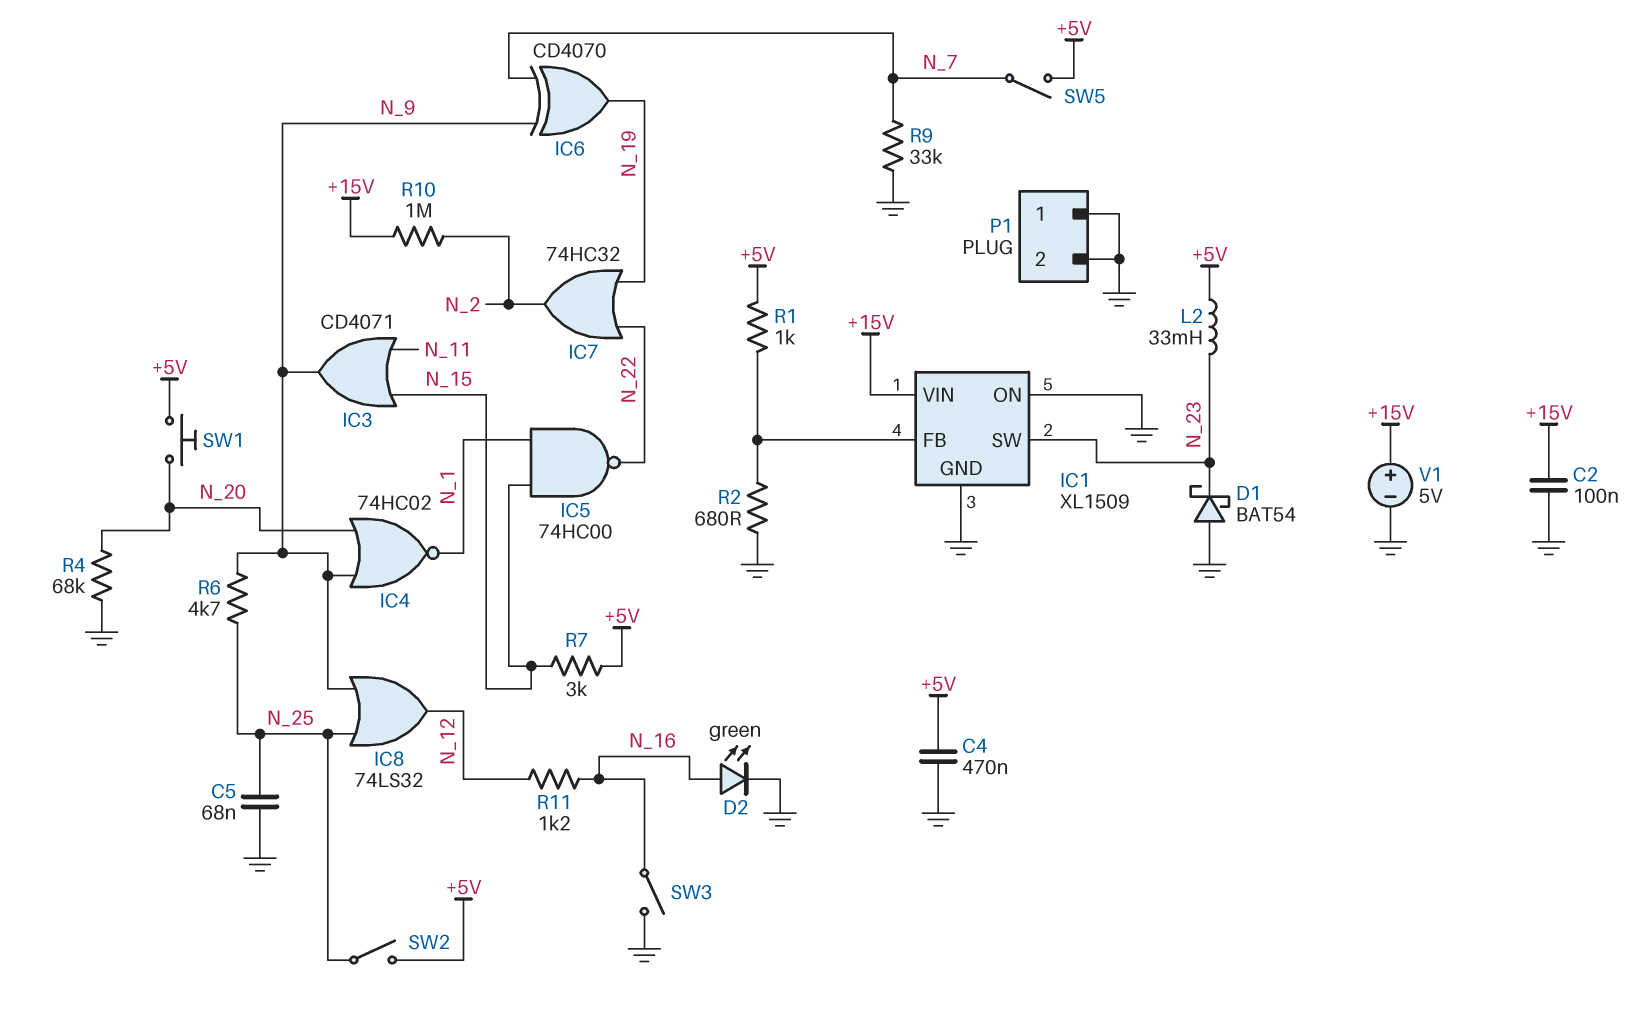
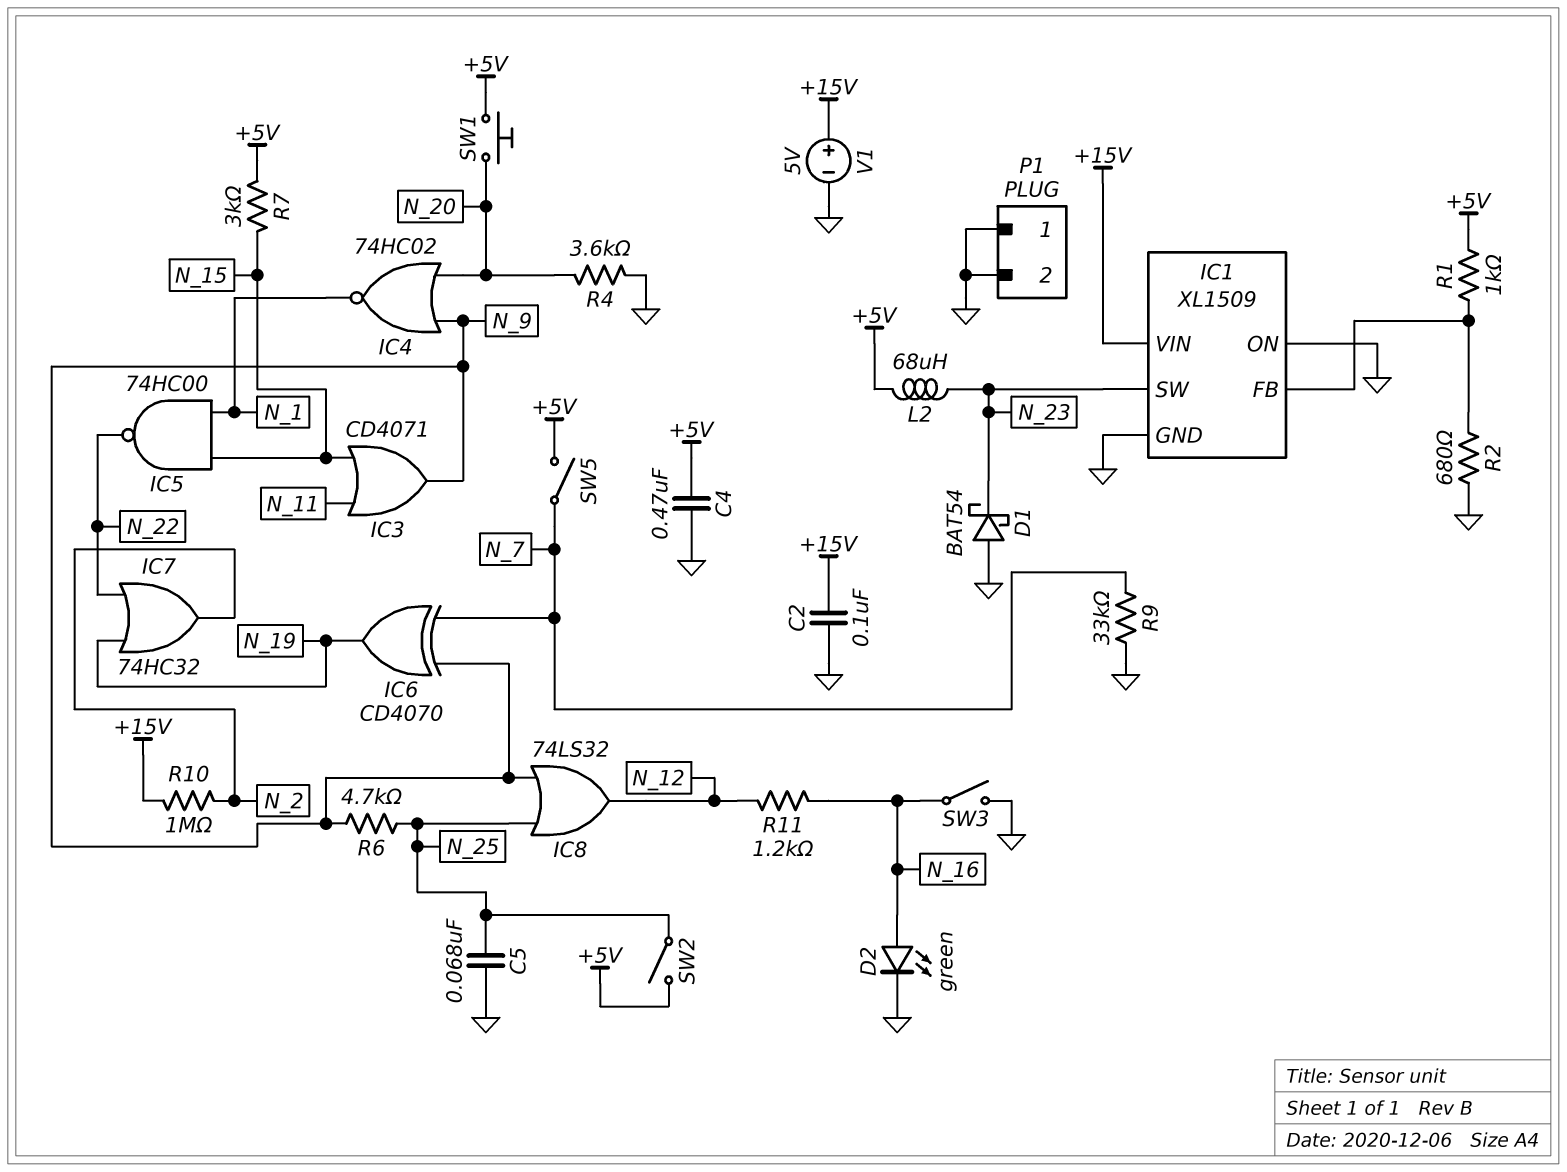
L2: 33mH (+5V, N_23) -> 68uH (+5V, N_23)
R4: 68k (GND, N_20) -> 3.6k (GND, N_20)

